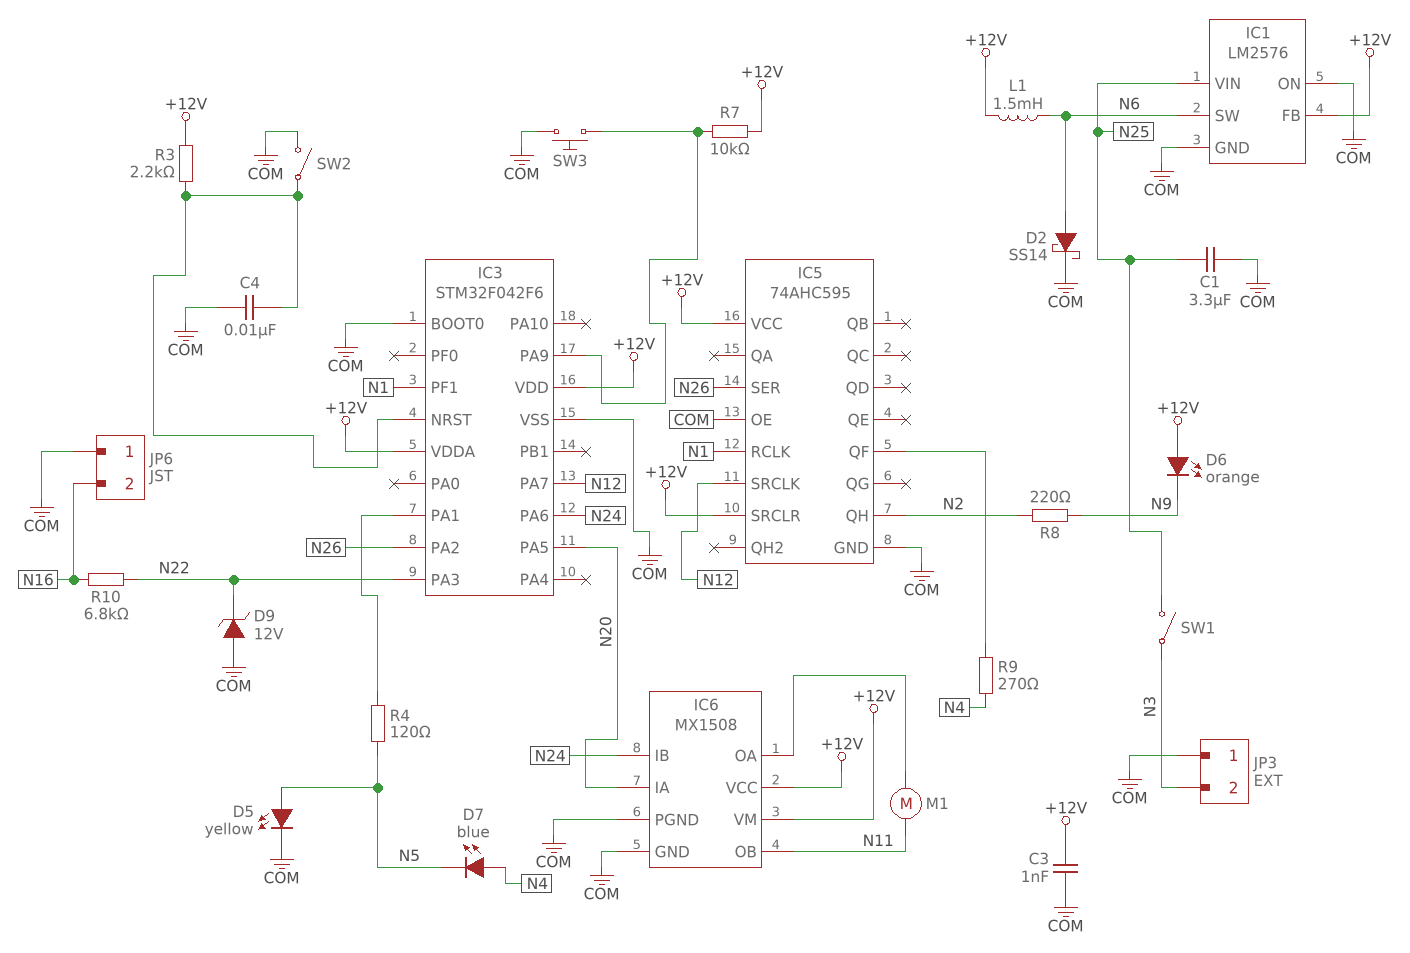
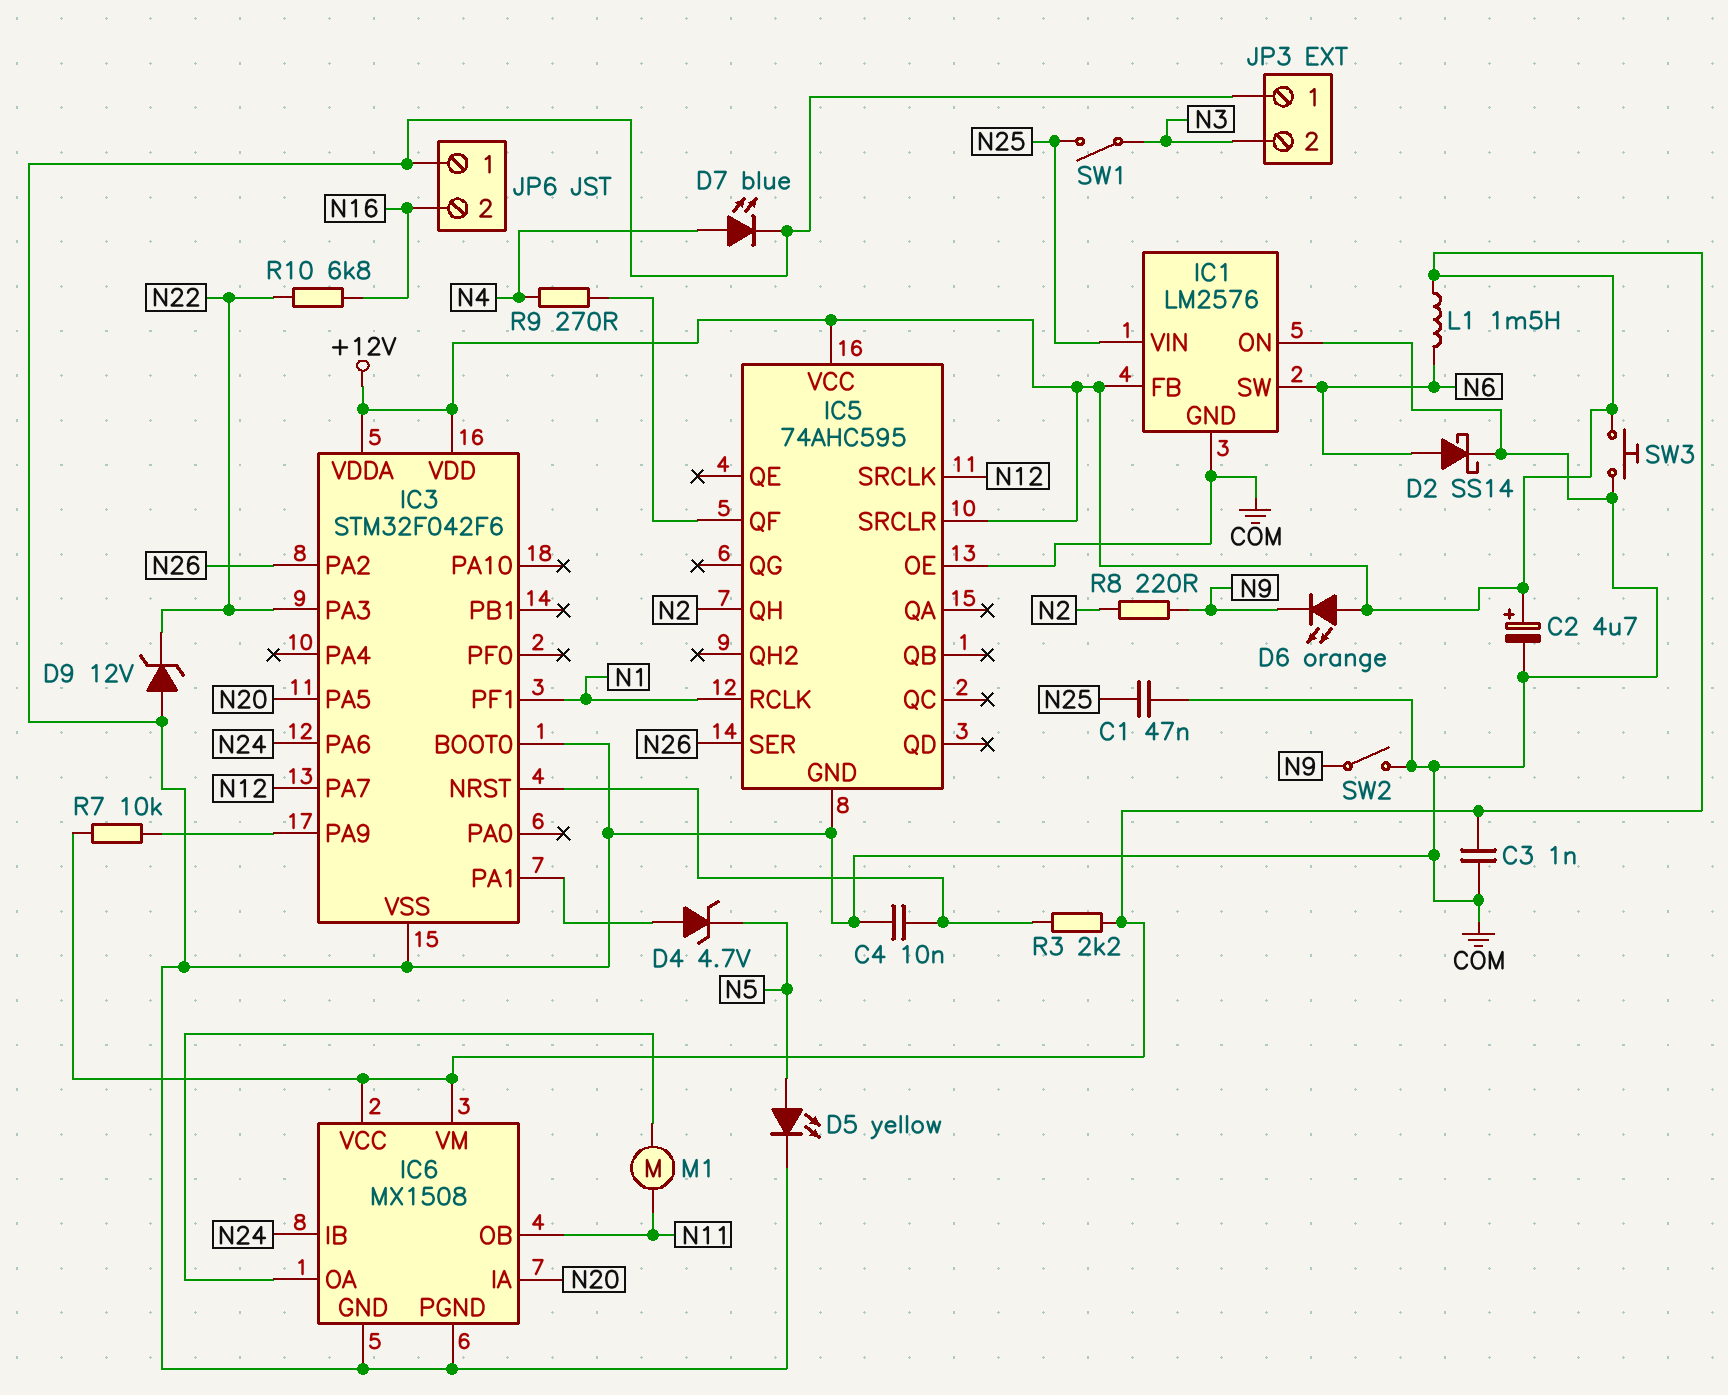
C1: 3.3uF (COM, N25) -> 47nF (COM, N25)
C2: none -> 4.7uF (plus +12V, minus COM)
D4: none -> zener 4.7V (A IC3/PA1, K N5)
D7: LED blue (A N4, K N5) -> LED blue (A N4, K COM)
R4: 120 (IC3/PA1, N5) -> none
SW2: switch (COM, IC3/NRST) -> switch (COM, N9)
SW3: button (COM, IC3/PA9) -> button (+12V, COM)

